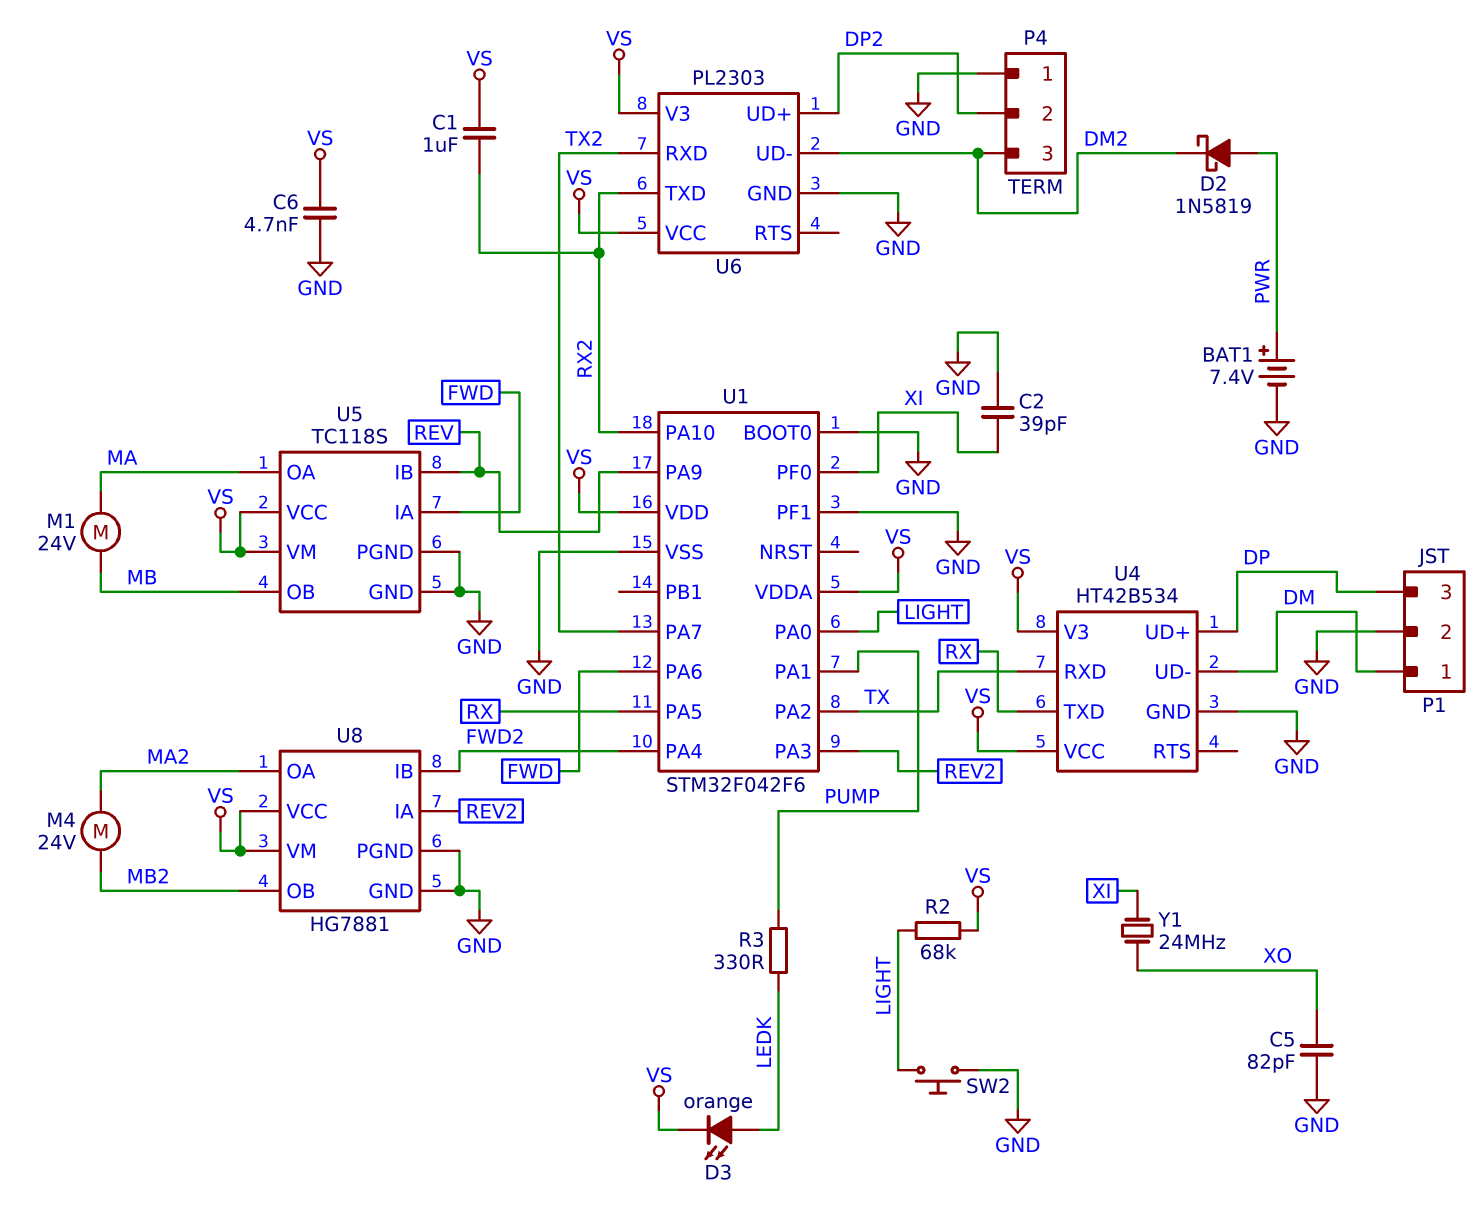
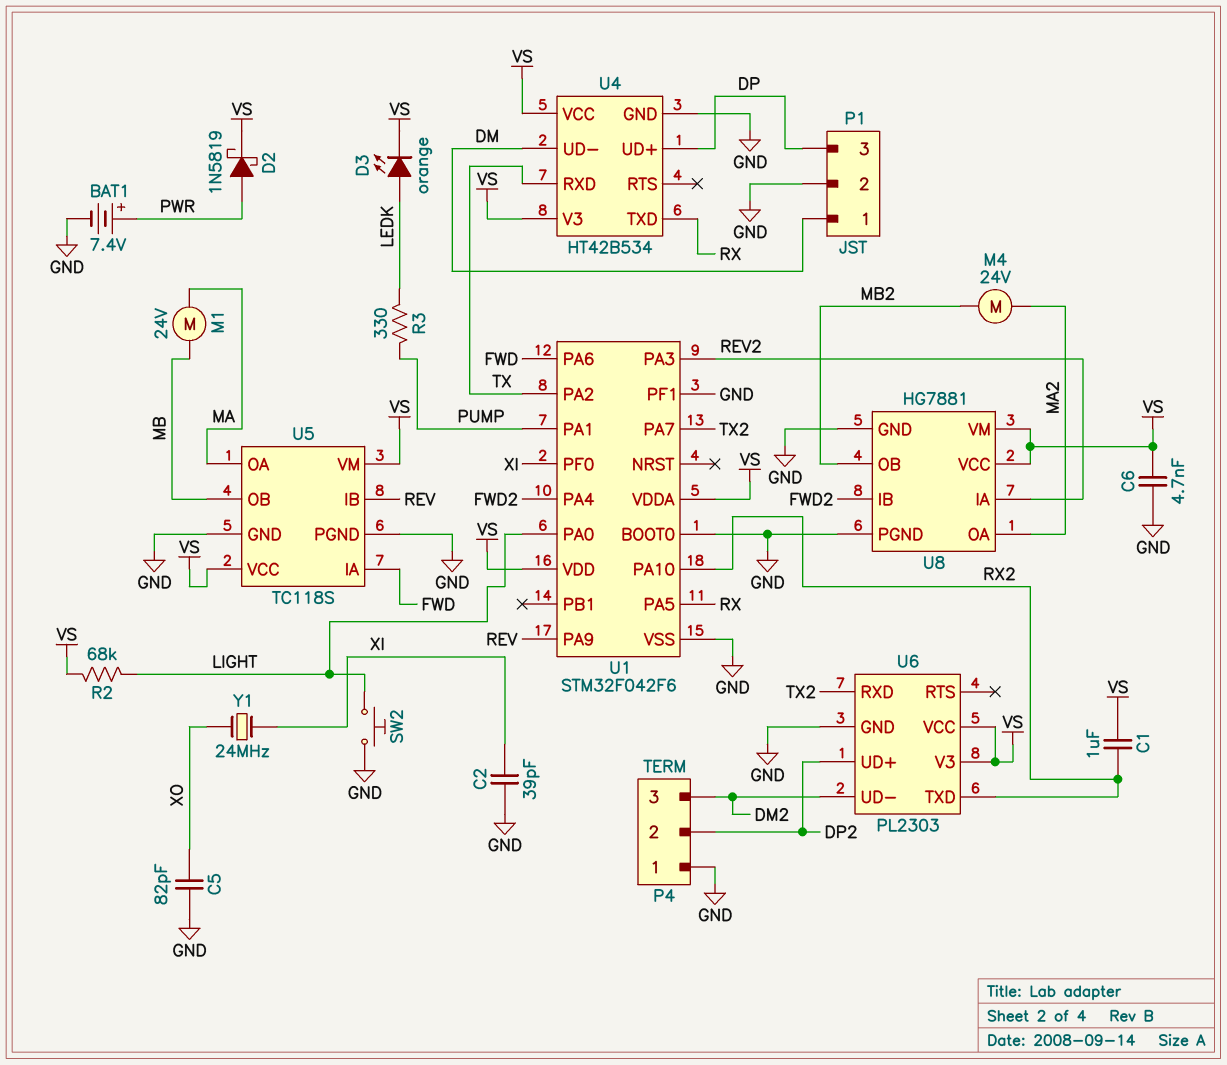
D2: schottky 1N5819 (A PWR, K DM2) -> schottky 1N5819 (A PWR, K VS)

